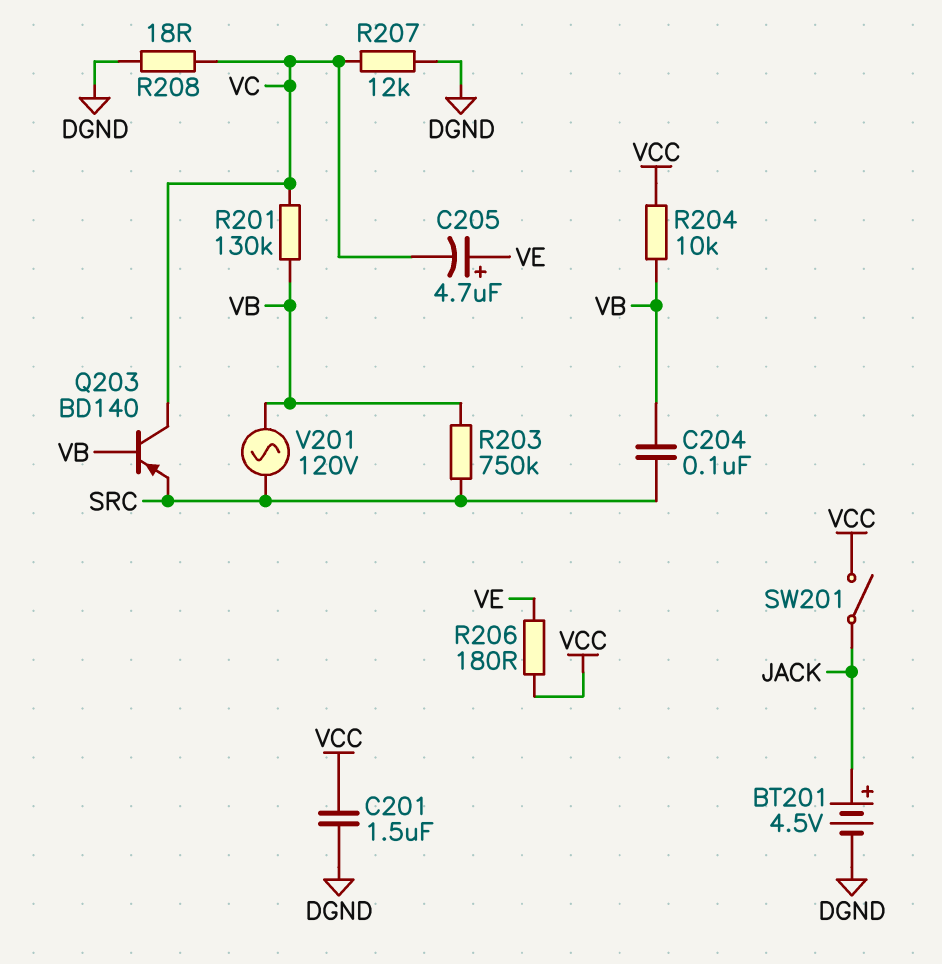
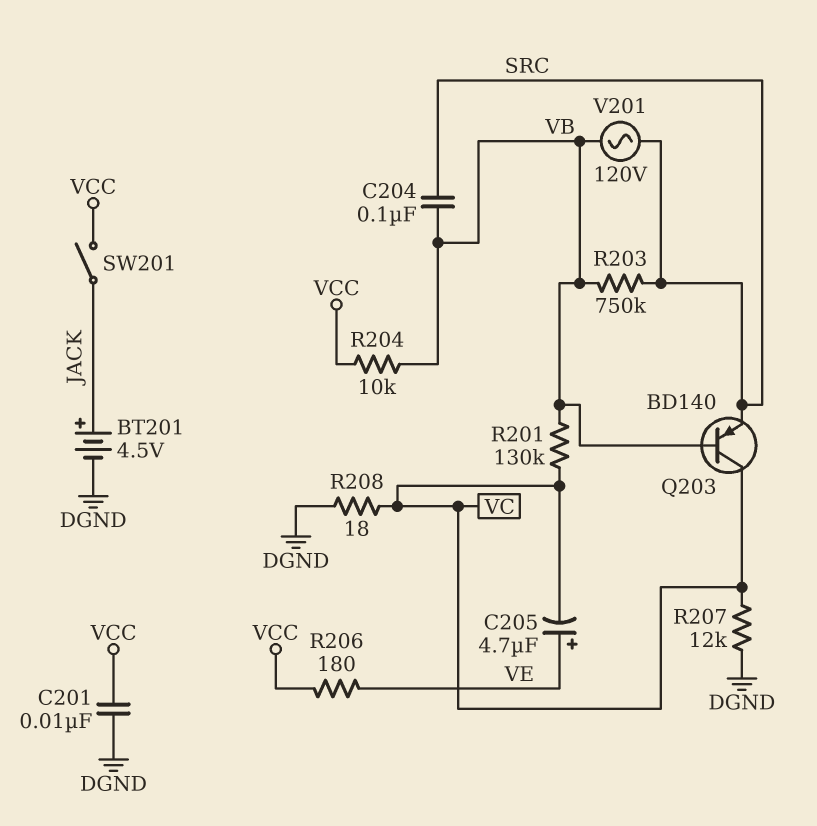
C201: 1.5uF (DGND, VCC) -> 10nF (DGND, VCC)

